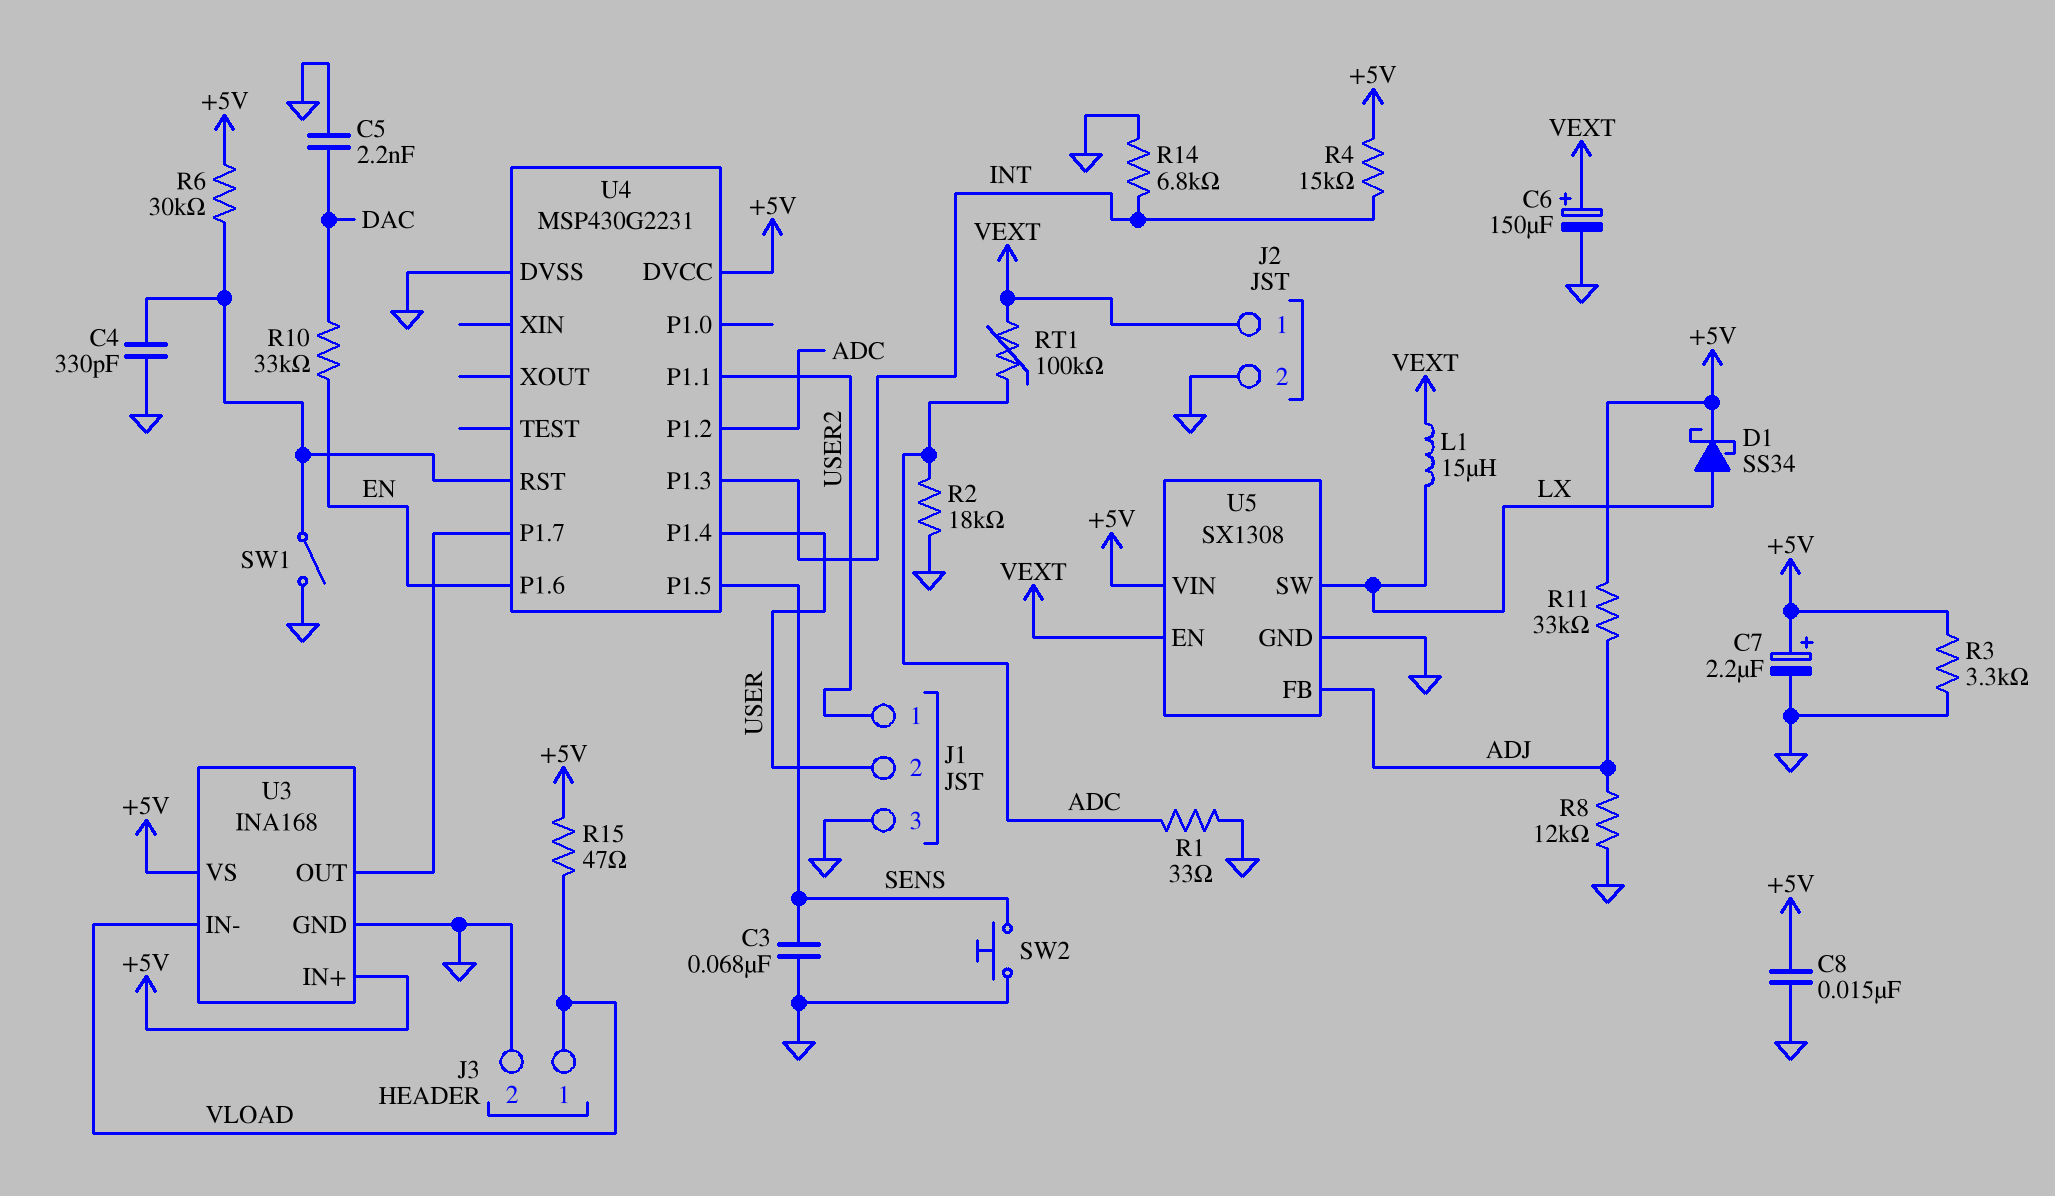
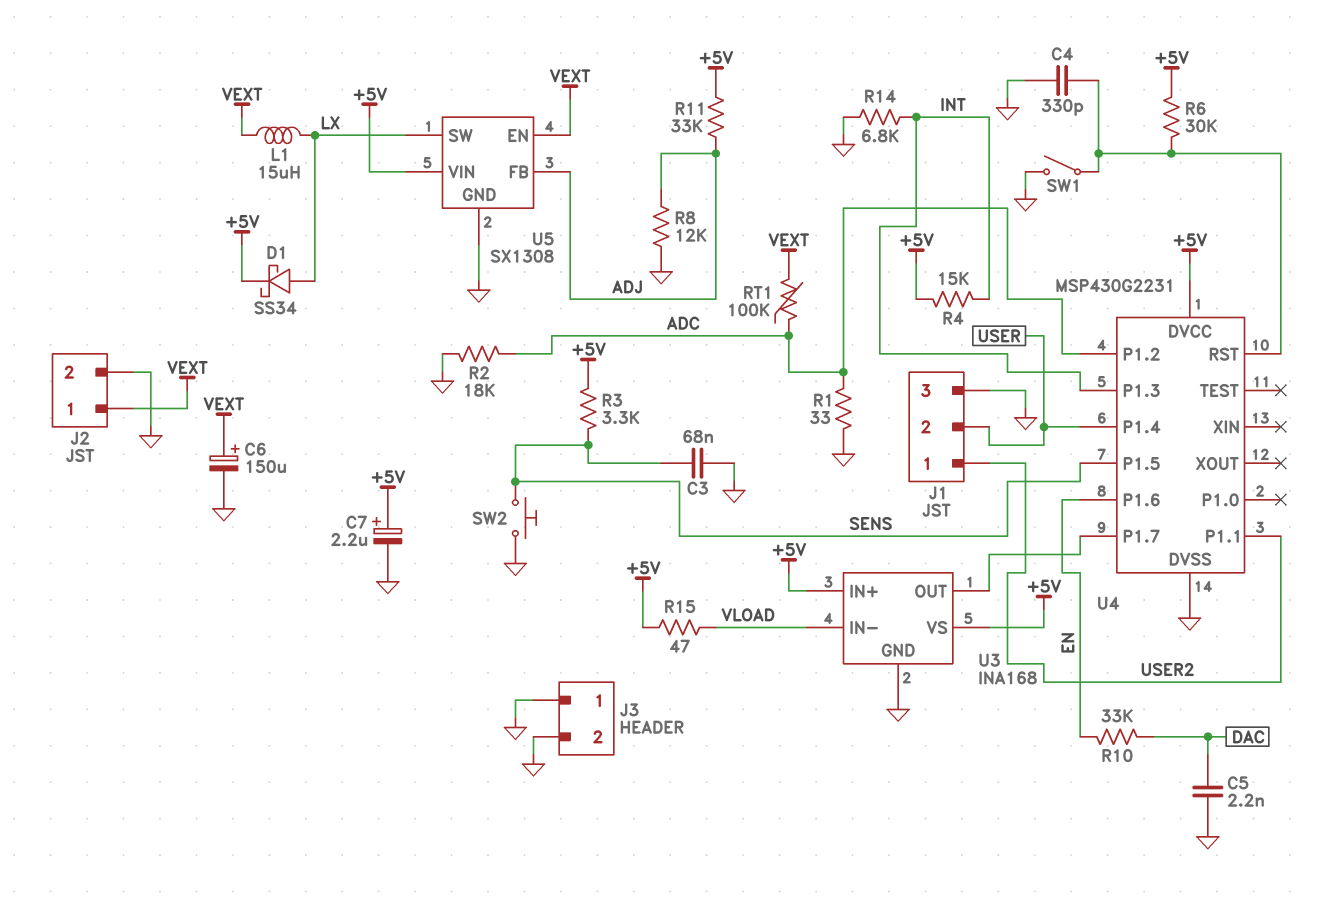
C8: 15nF (+5V, GND) -> none
J3 pin 1: VLOAD -> GND
R3: 3.3k (+5V, GND) -> 3.3k (+5V, SENS)

